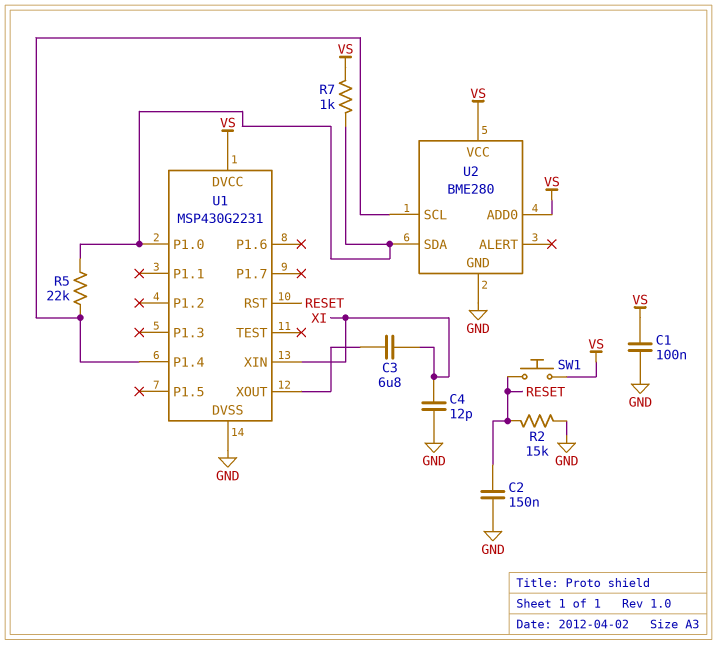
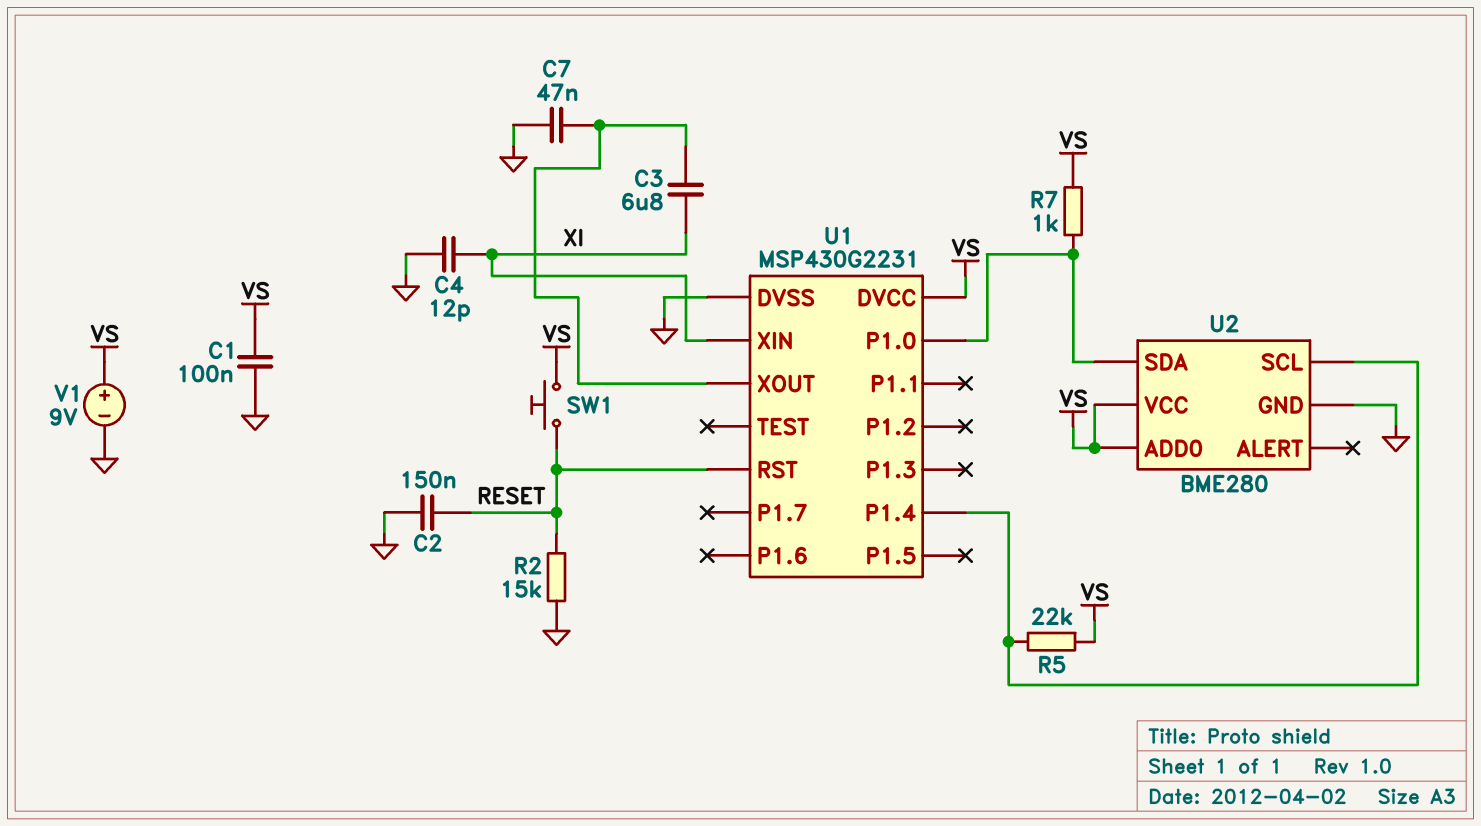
C7: none -> 47nF (GND, U1/XOUT)
R5: 22k (U1/P1.0, U1/P1.4) -> 22k (U1/P1.4, VS)
V1: none -> 9V (plus VS, minus GND)

